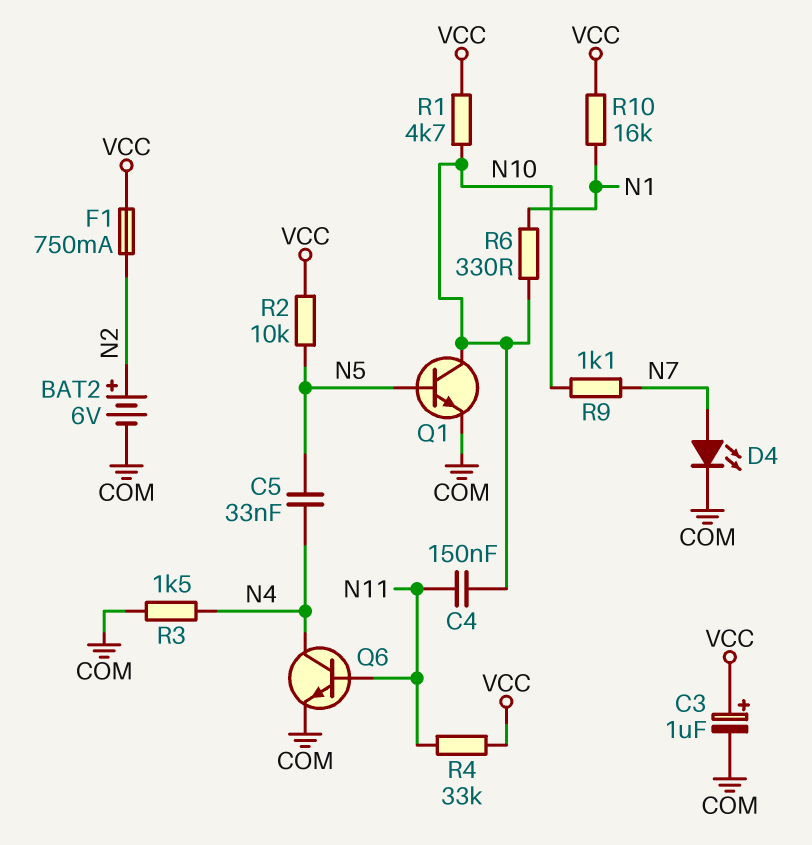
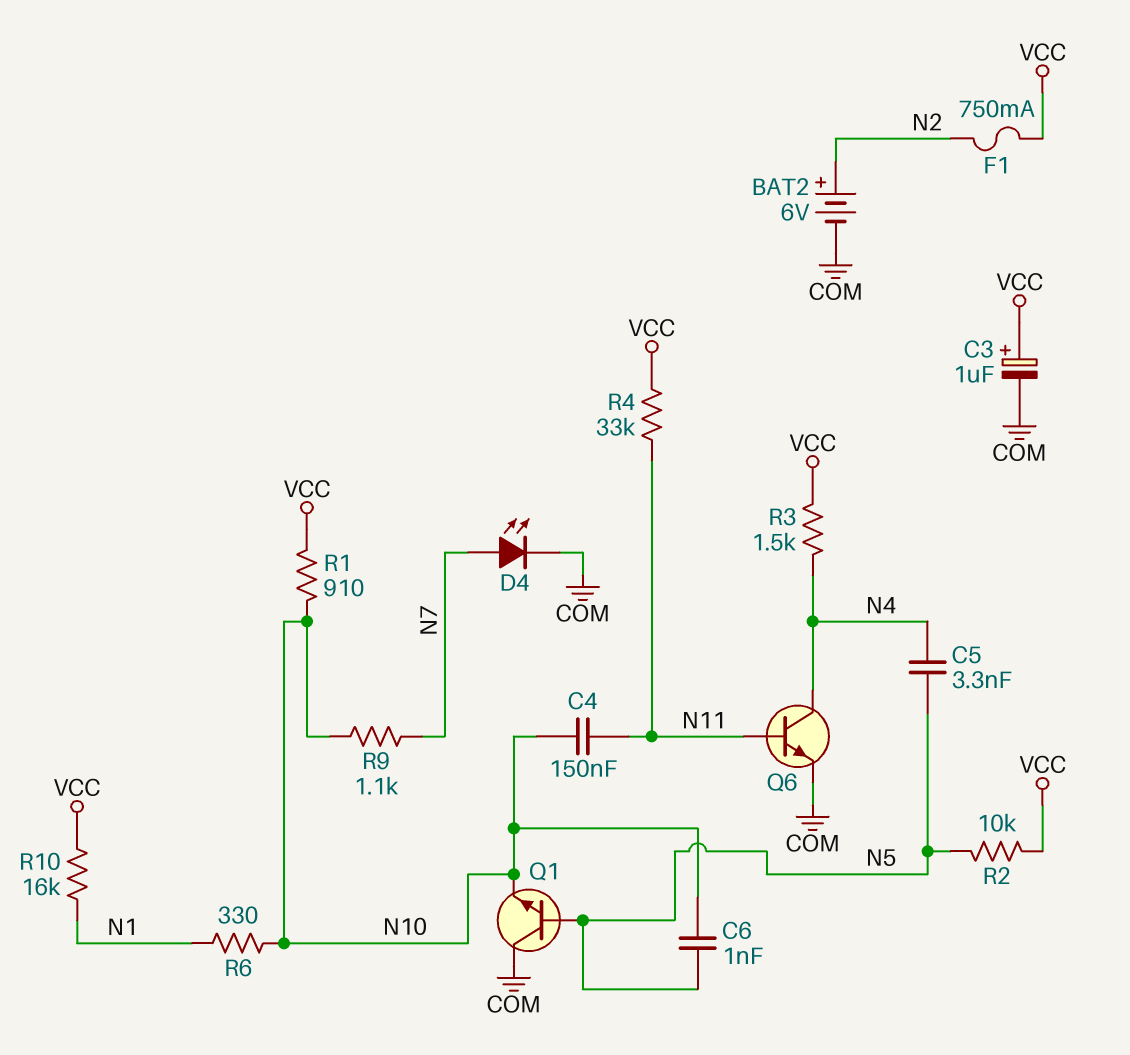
C5: 33nF (N4, N5) -> 3.3nF (N4, N5)
C6: none -> 1nF (N5, N10)
Q1: NPN (B N5, C N10, E COM) -> NPN (B N5, C COM, E N10)
R1: 4.7k (N10, VCC) -> 910 (N10, VCC)
R3: 1.5k (COM, N4) -> 1.5k (N4, VCC)

